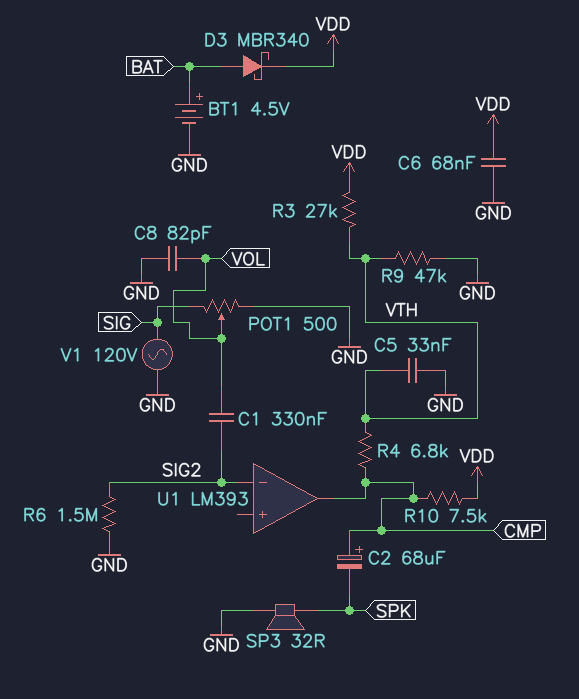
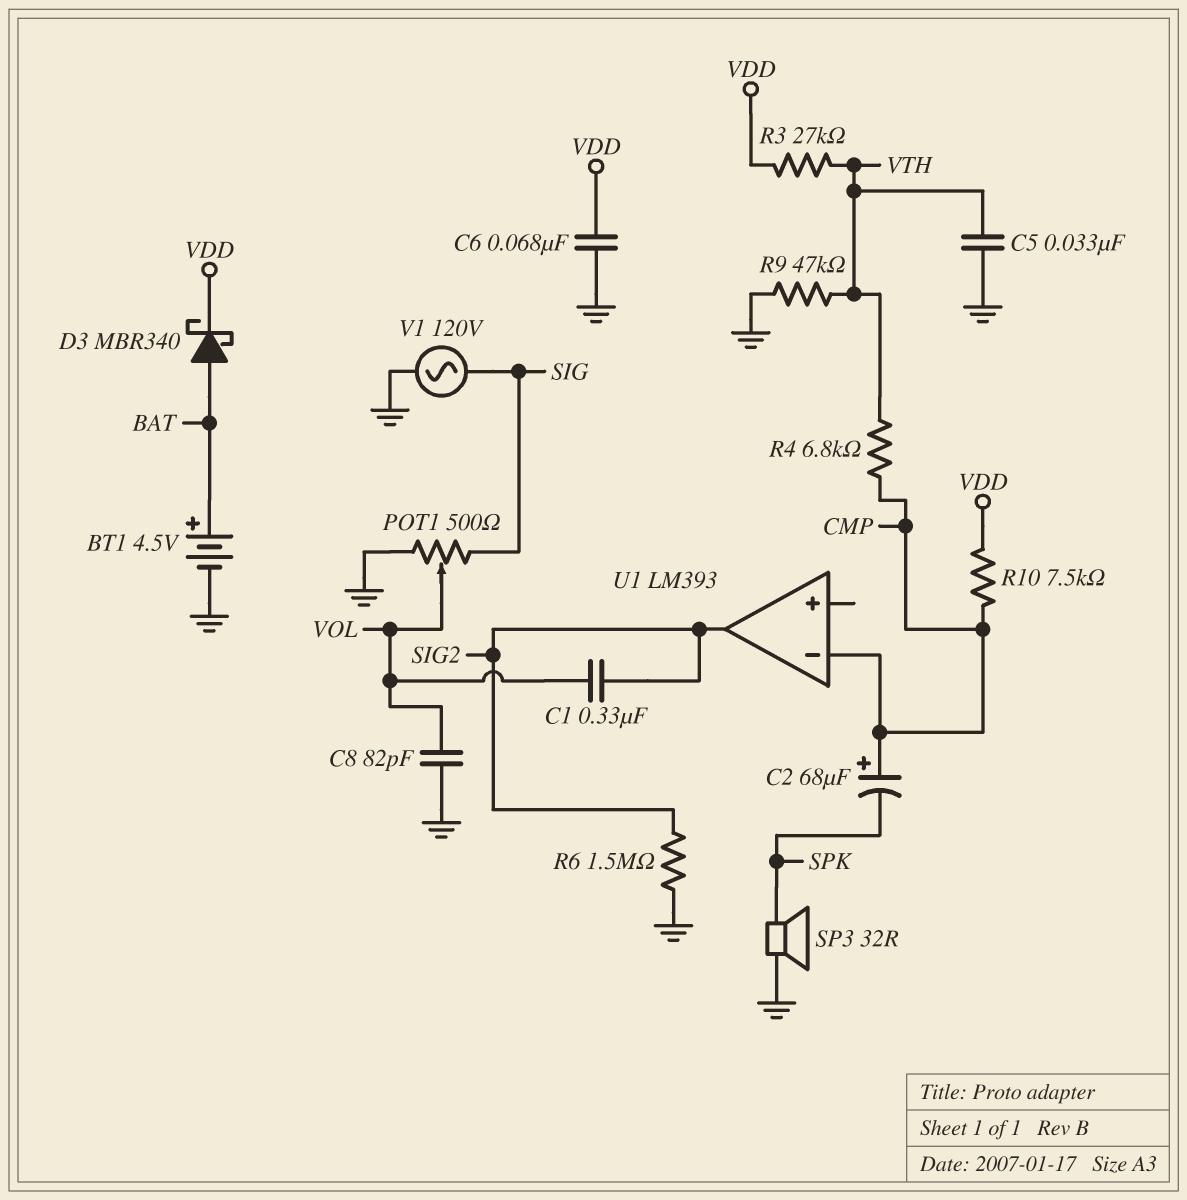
U1 pin in-: SIG2 -> CMP
U1 pin out: CMP -> SIG2

